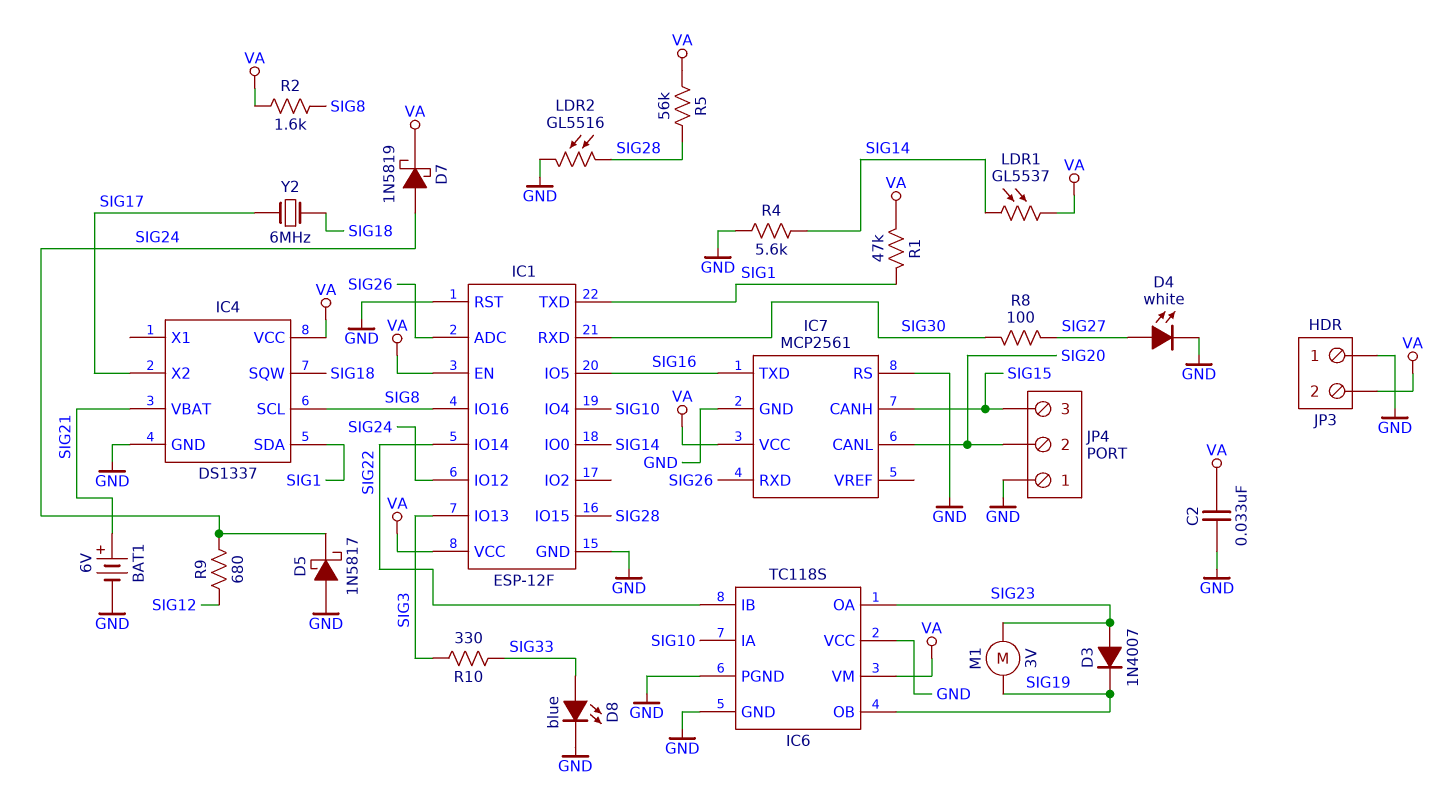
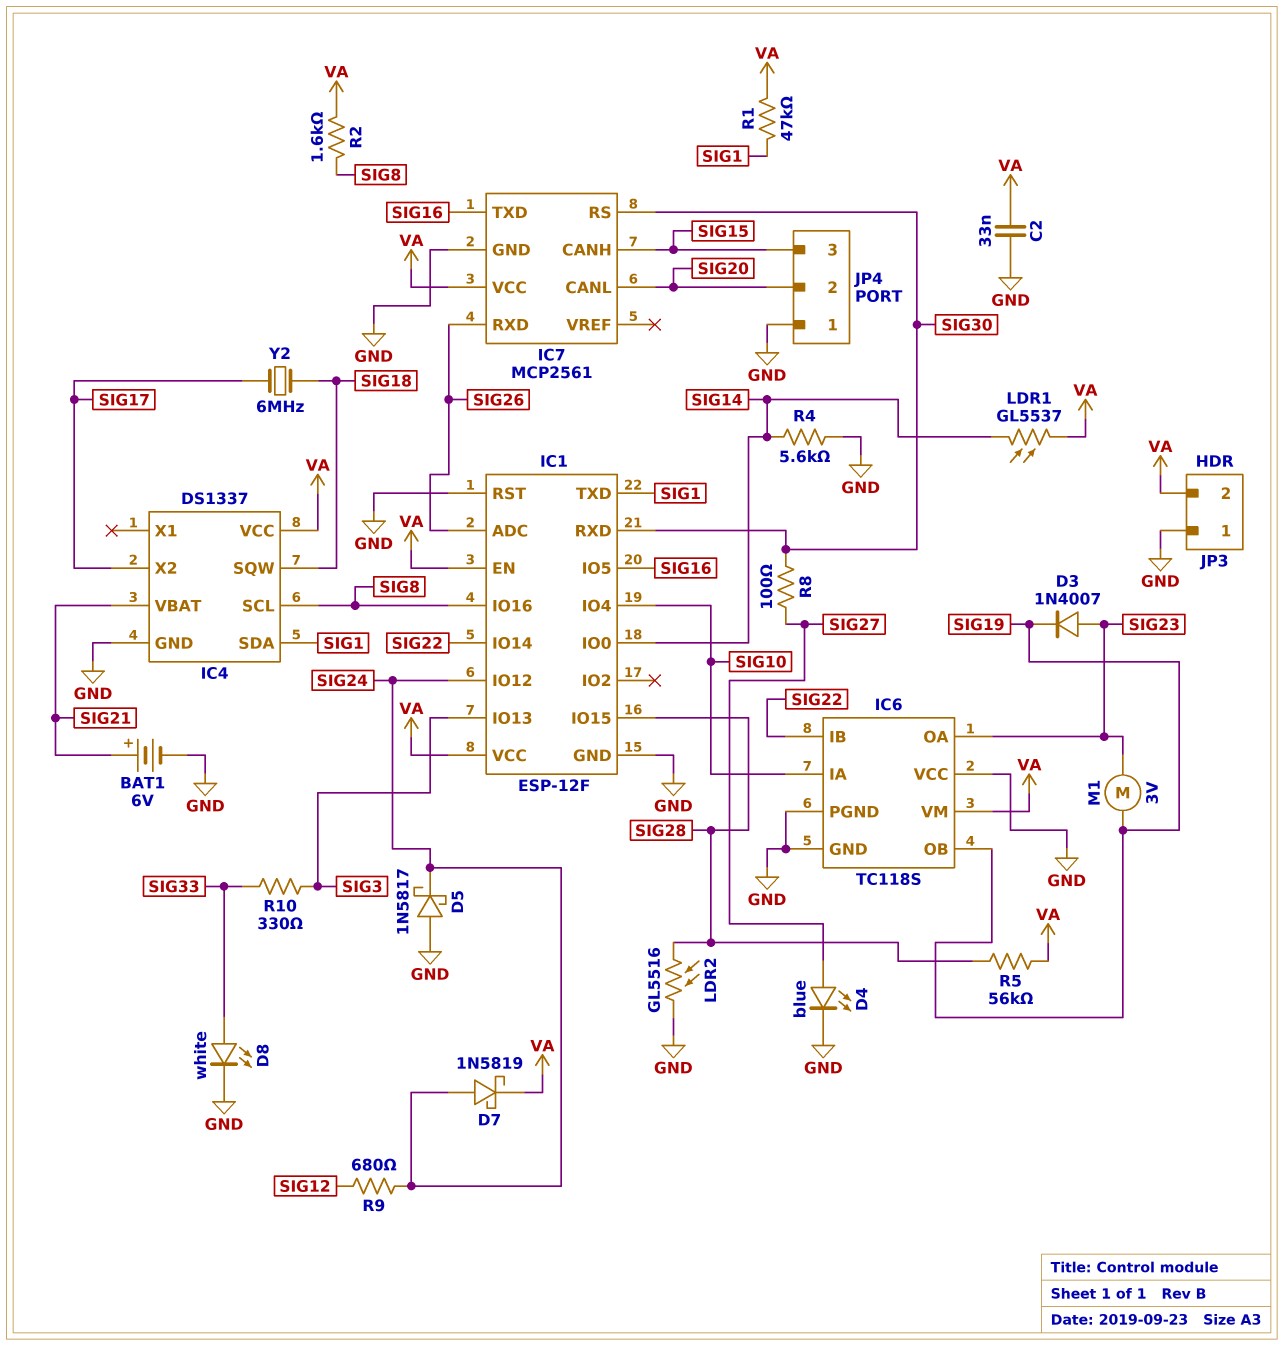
D4: LED white (A SIG27, K GND) -> LED blue (A SIG27, K GND)
D8: LED blue (A SIG33, K GND) -> LED white (A SIG33, K GND)
IC7 pin RS: GND -> SIG30

